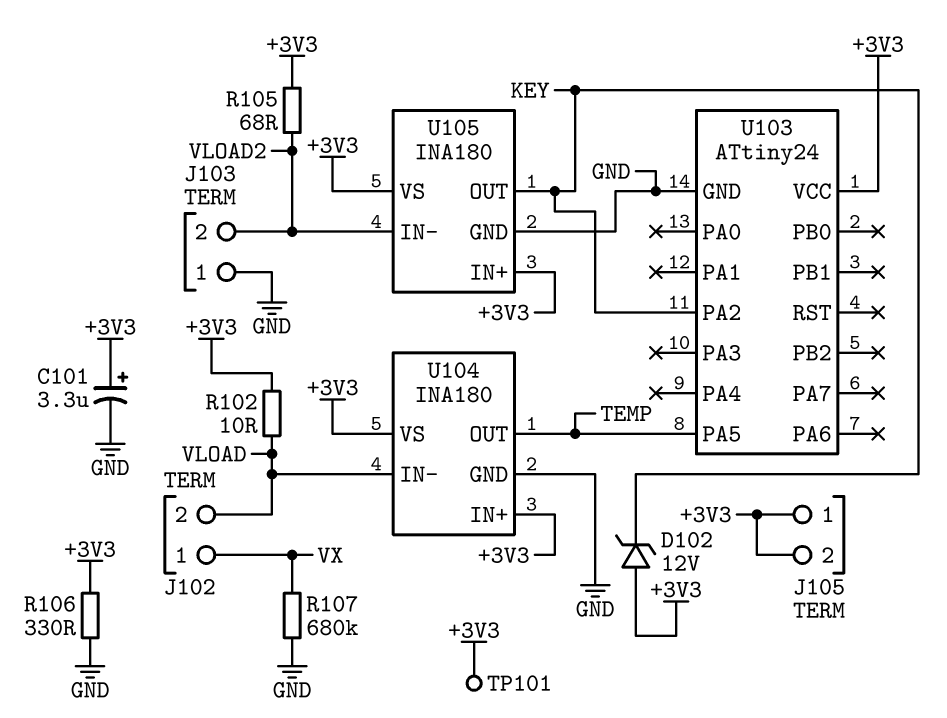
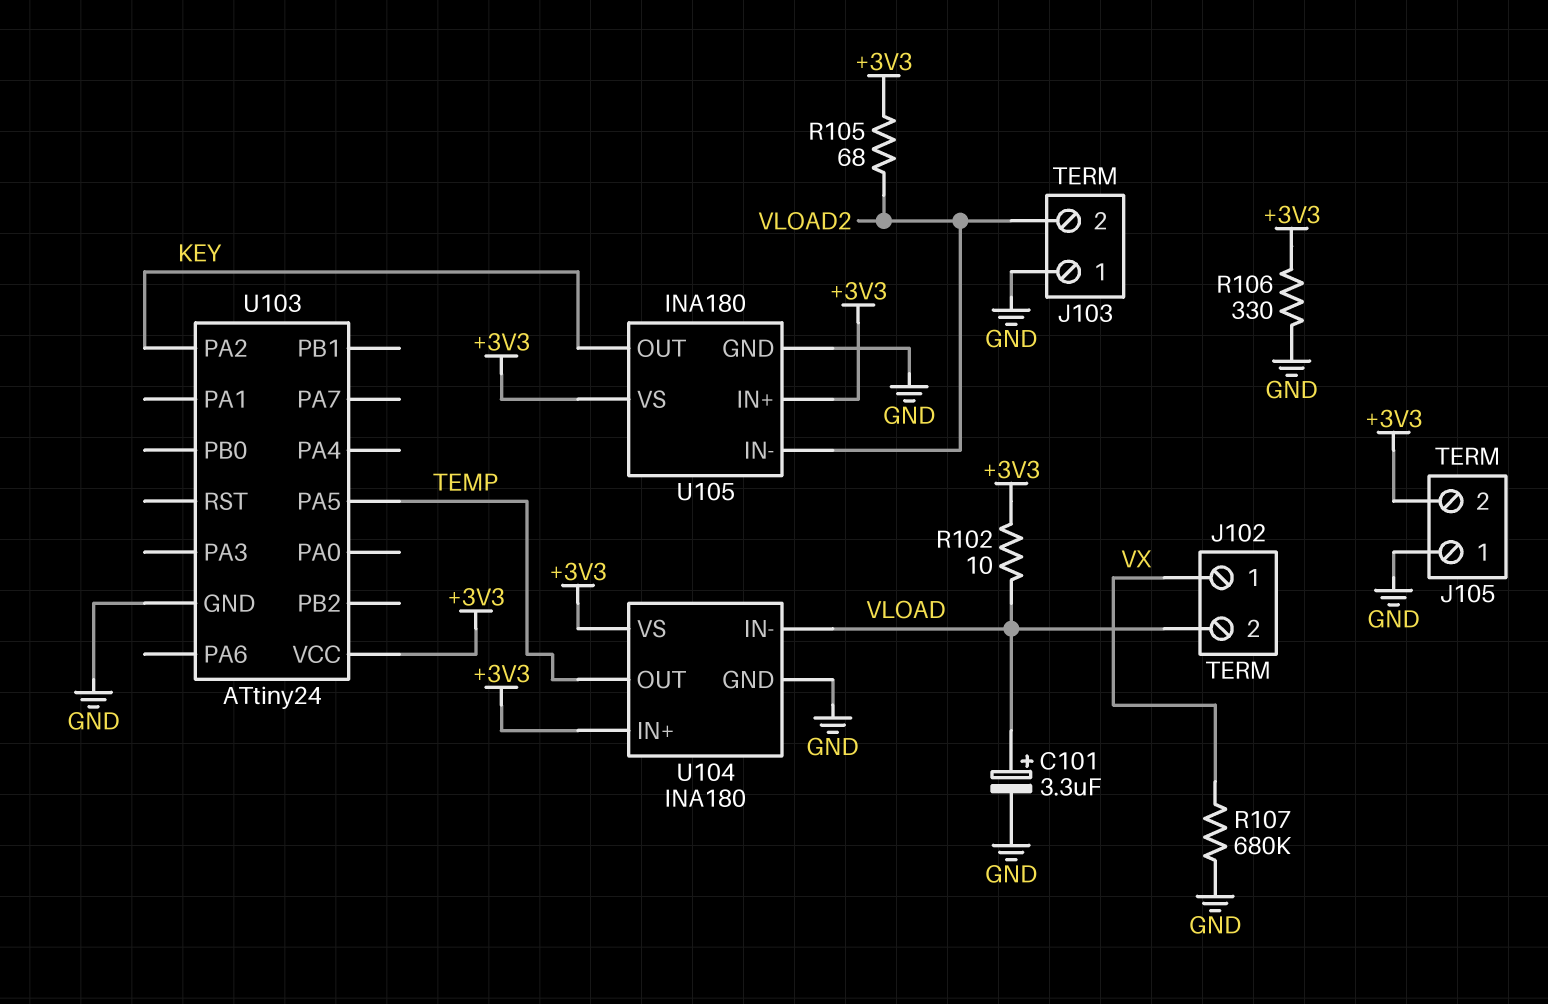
C101: 3.3uF (plus +3V3, minus GND) -> 3.3uF (plus VLOAD, minus GND)
D102: zener 12V (A +3V3, K KEY) -> none
J105 pin 1: +3V3 -> GND
TP101: test point (+3V3) -> none

